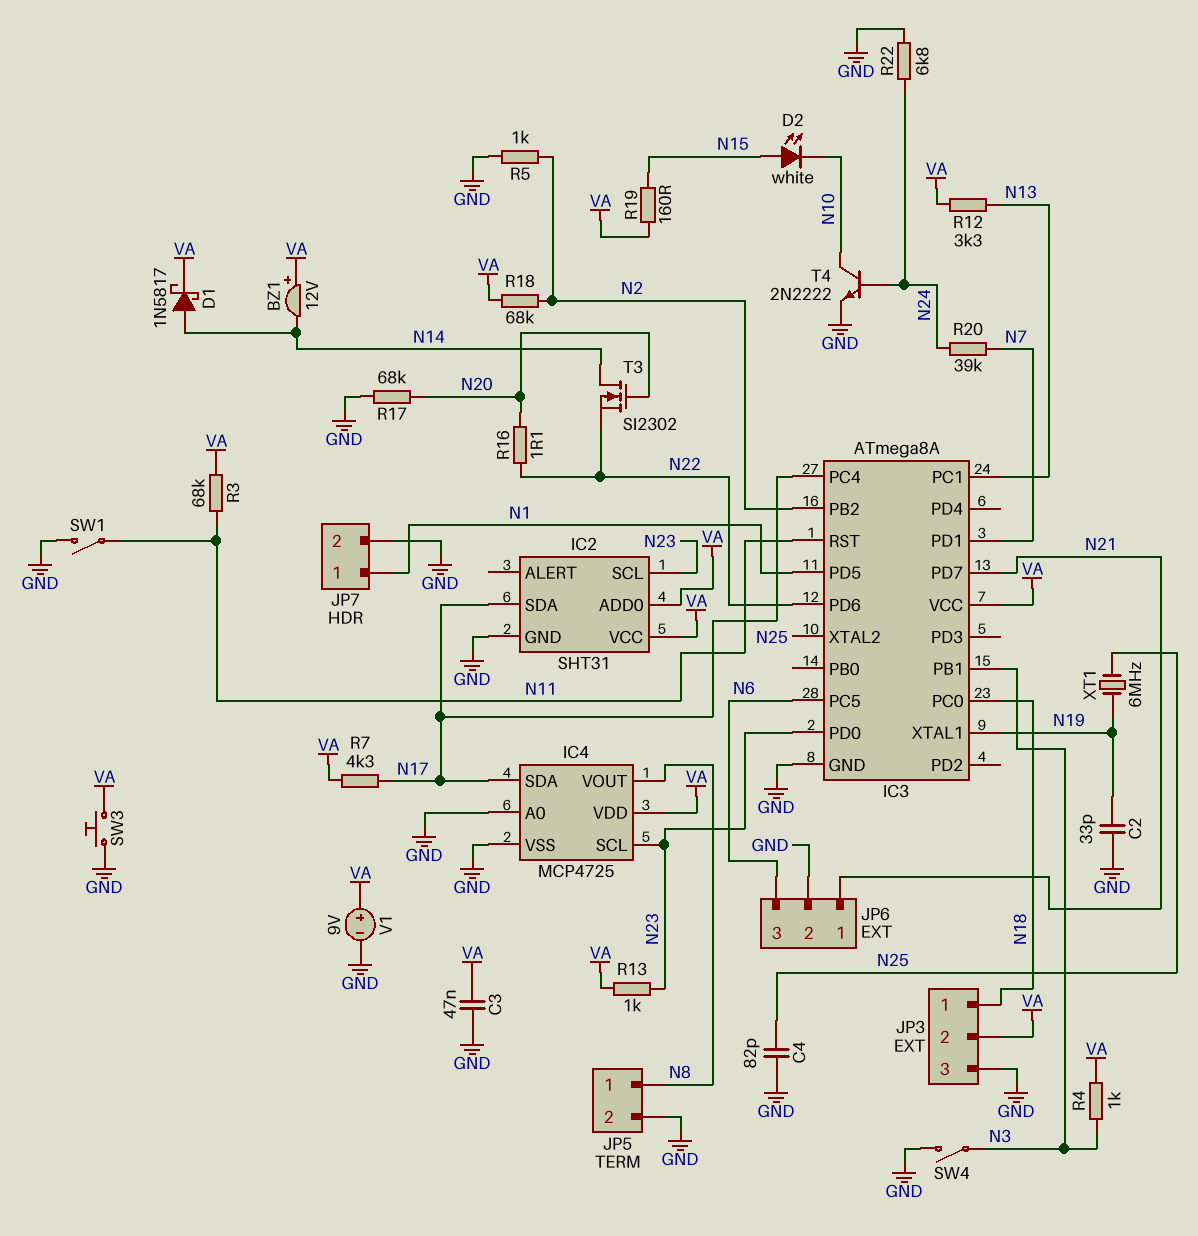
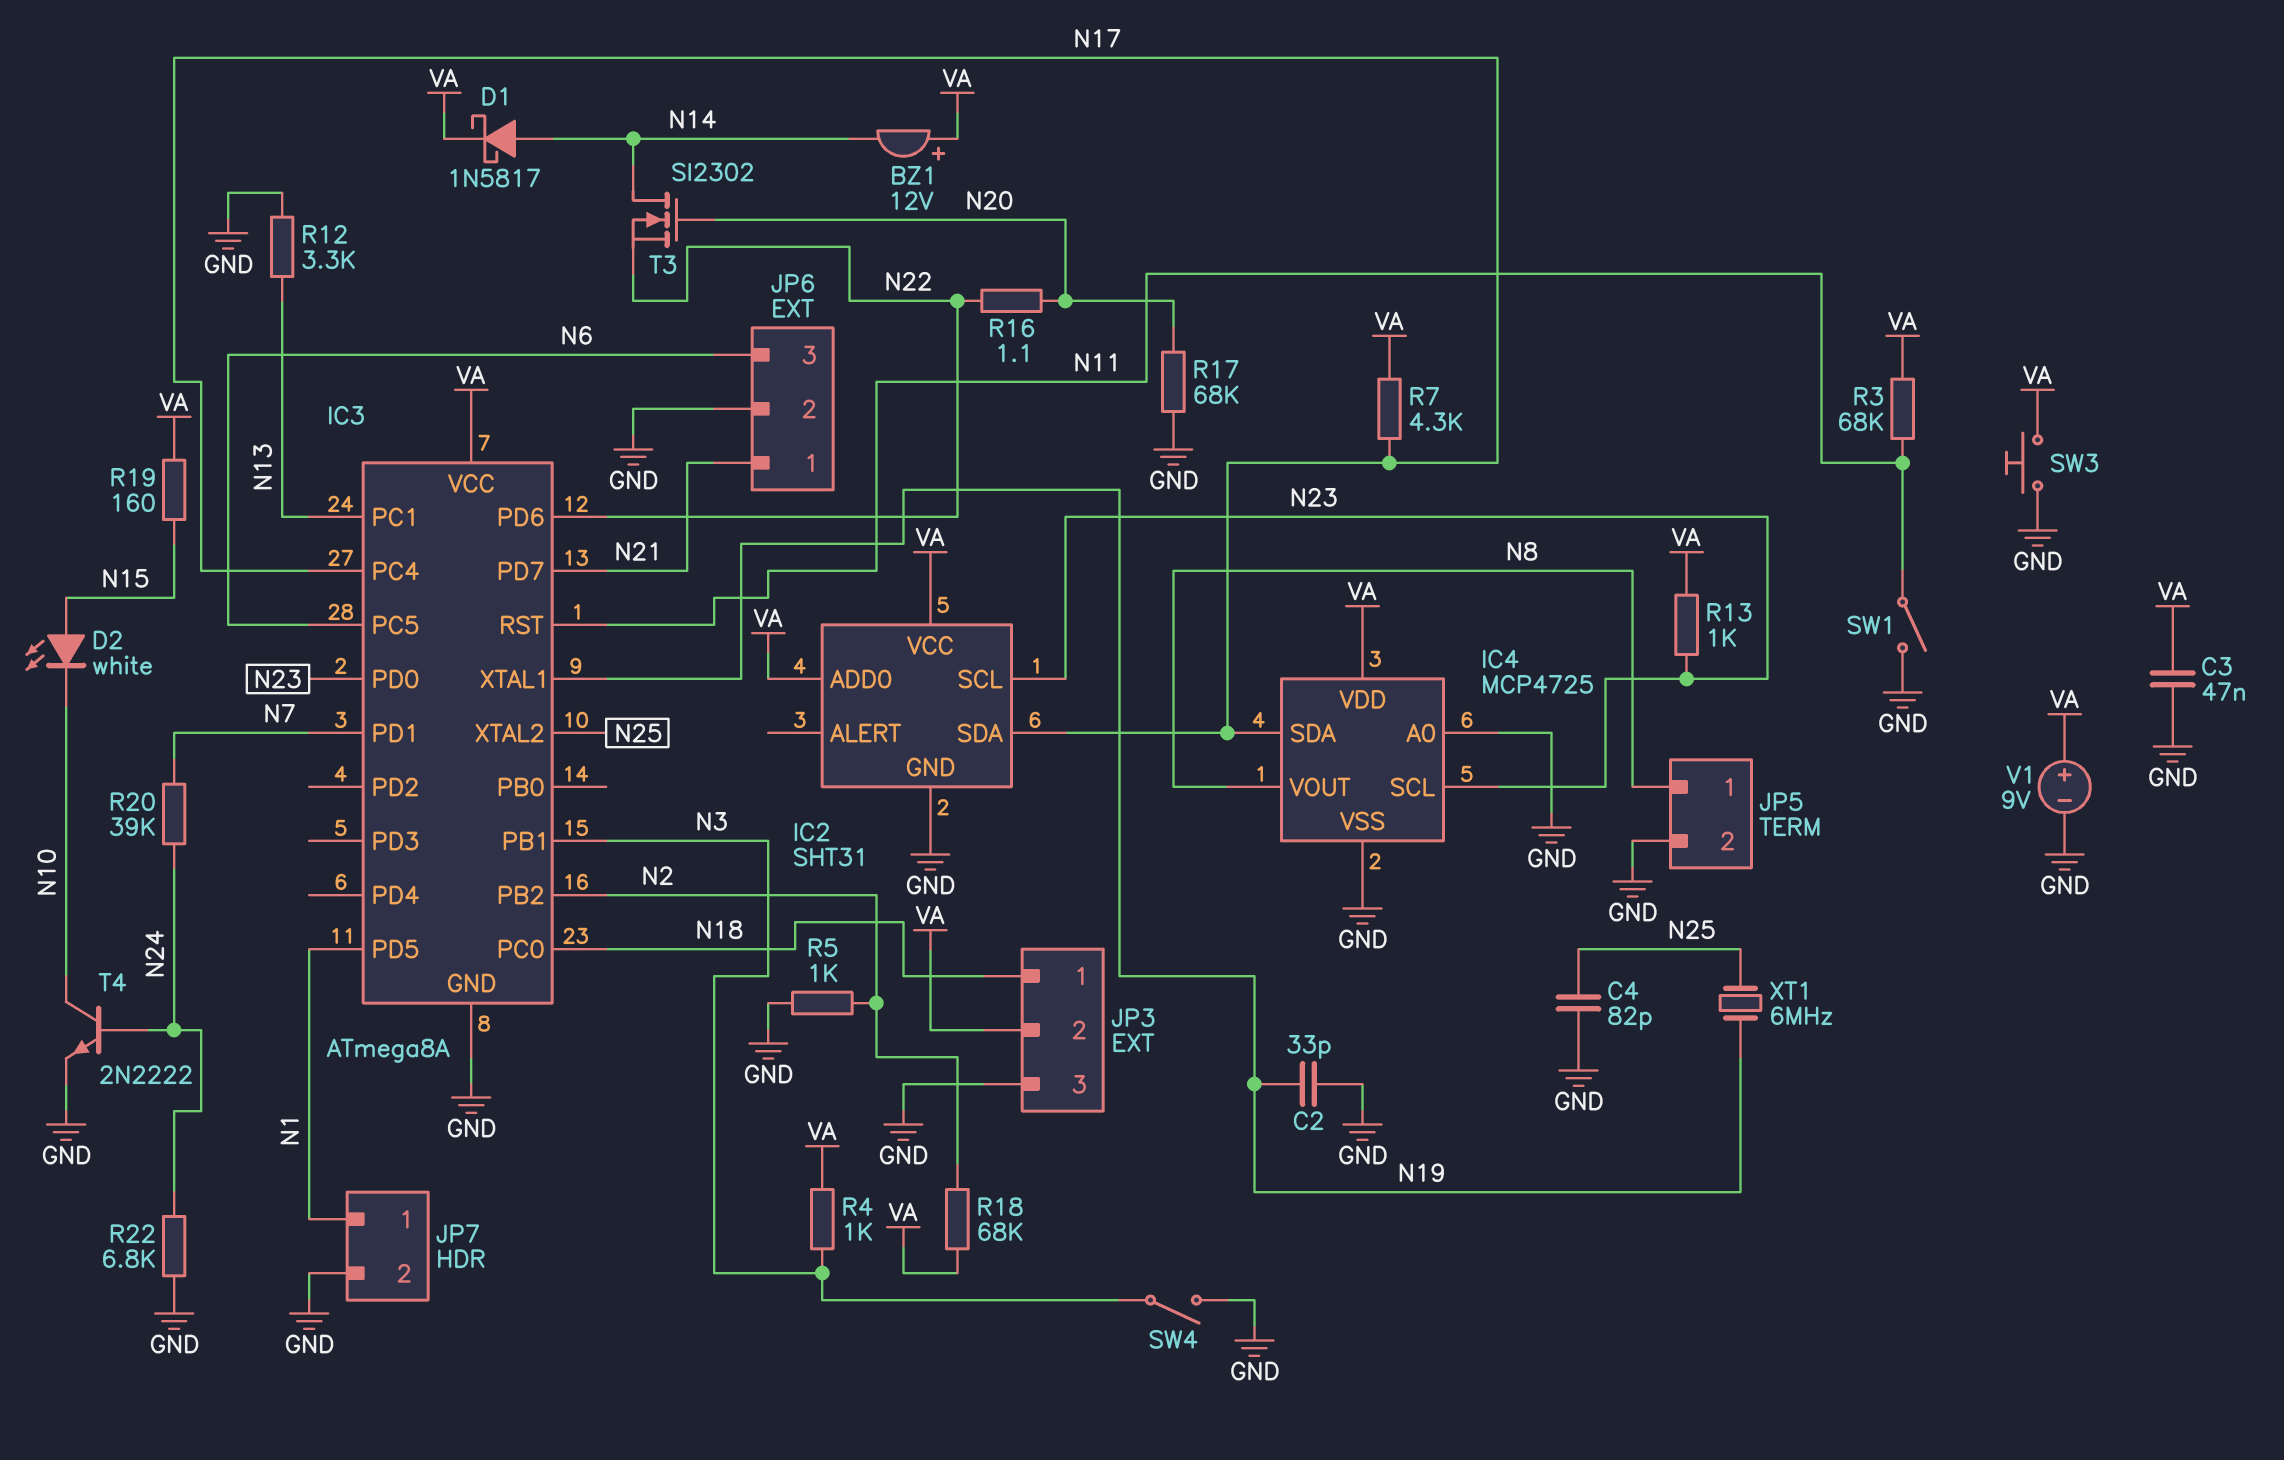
R12: 3.3k (N13, VA) -> 3.3k (GND, N13)

